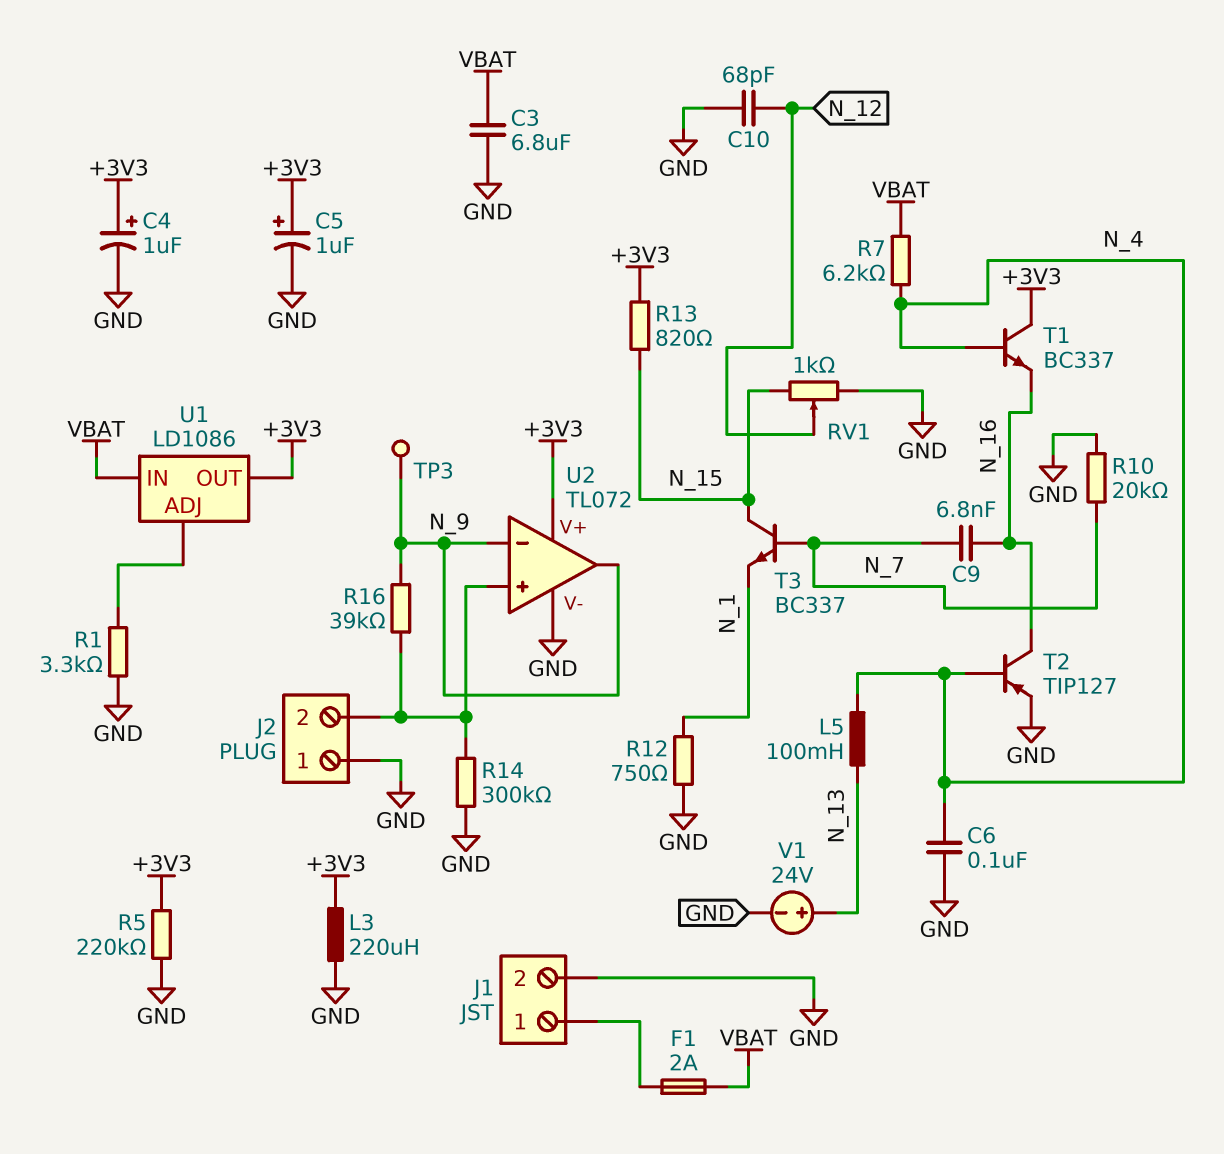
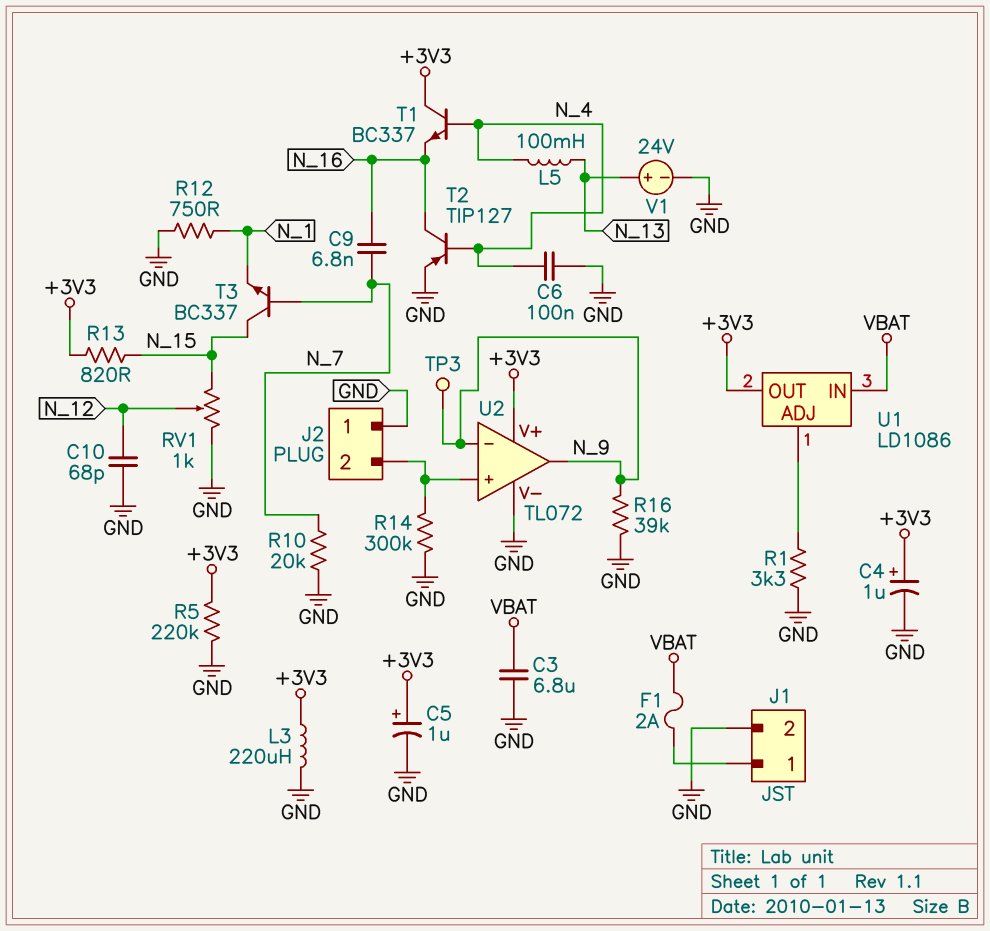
R7: 6.2k (N_4, VBAT) -> none
R16: 39k (J2/2, N_9) -> 39k (GND, N_9)

